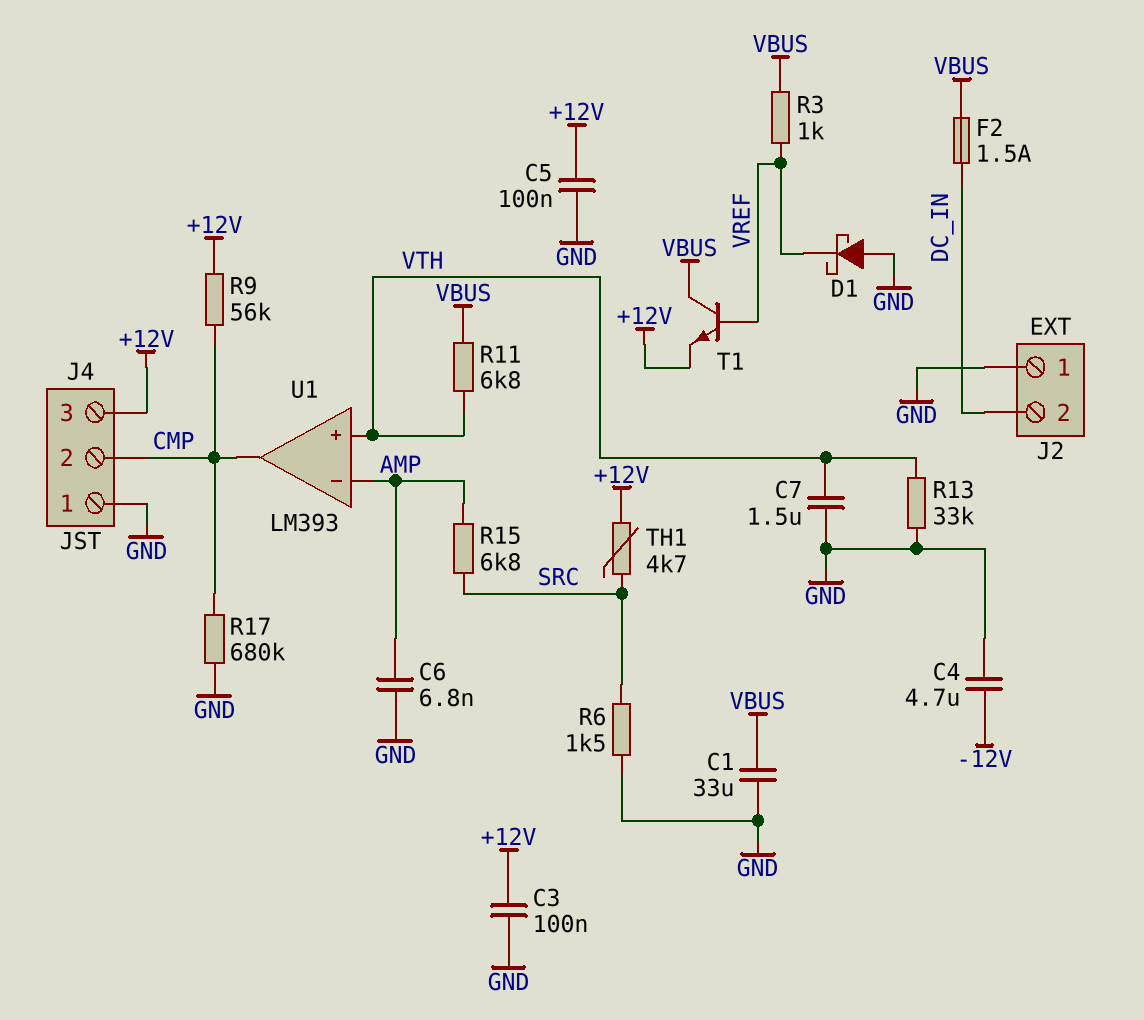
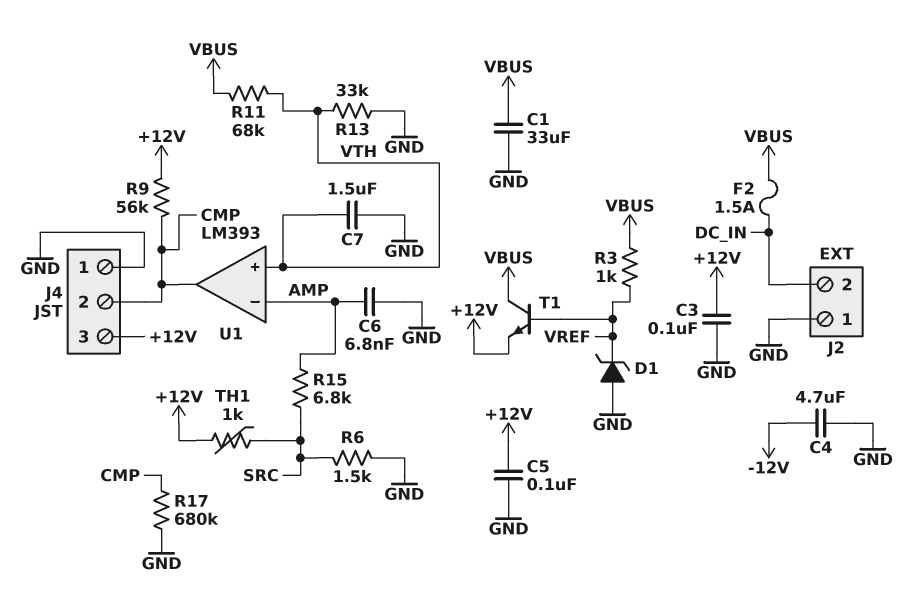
D1: schottky (A GND, K VREF) -> zener (A GND, K VREF)
R11: 6.8k (VBUS, VTH) -> 68k (VBUS, VTH)
TH1: 4.7k (+12V, SRC) -> 1k (+12V, SRC)

